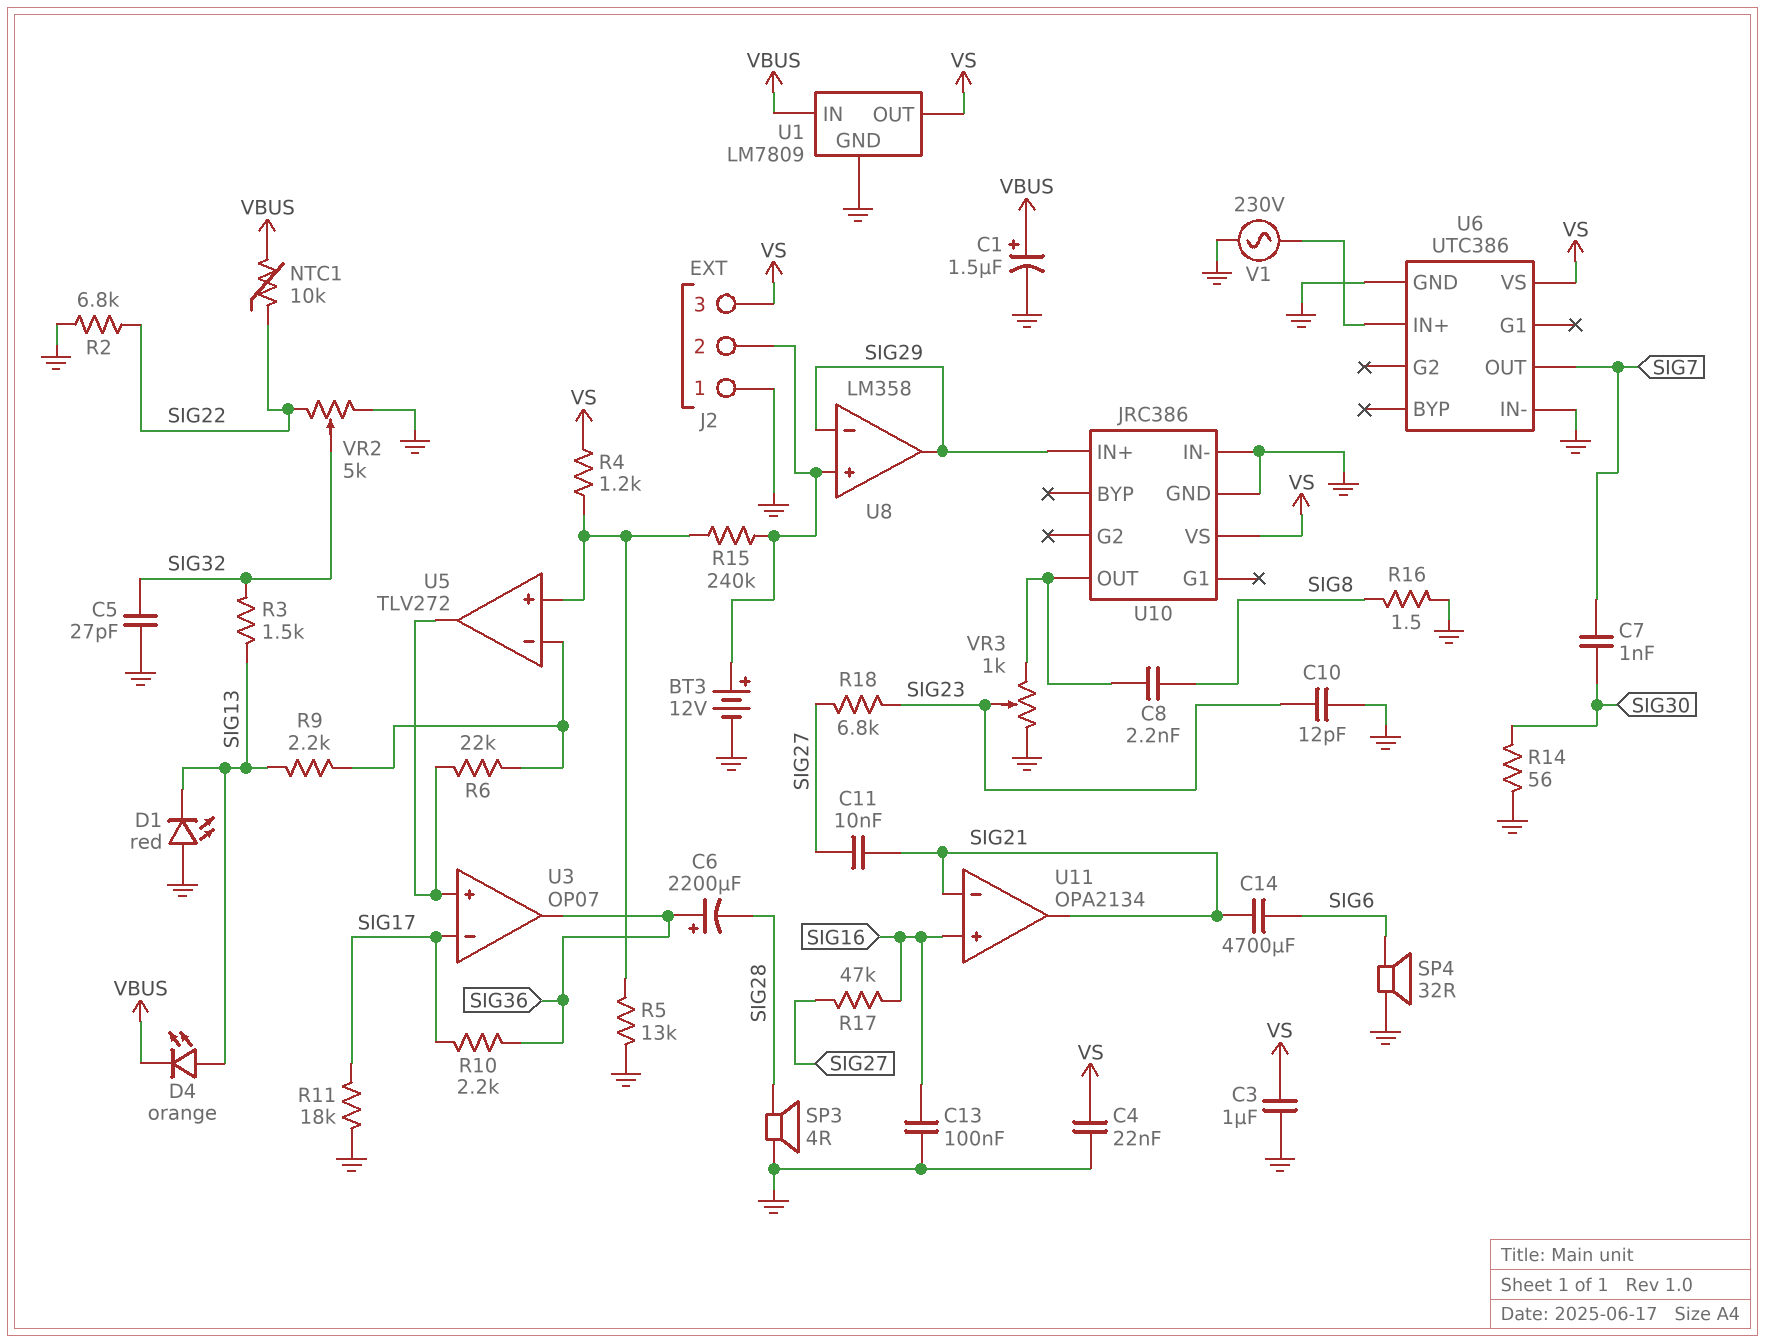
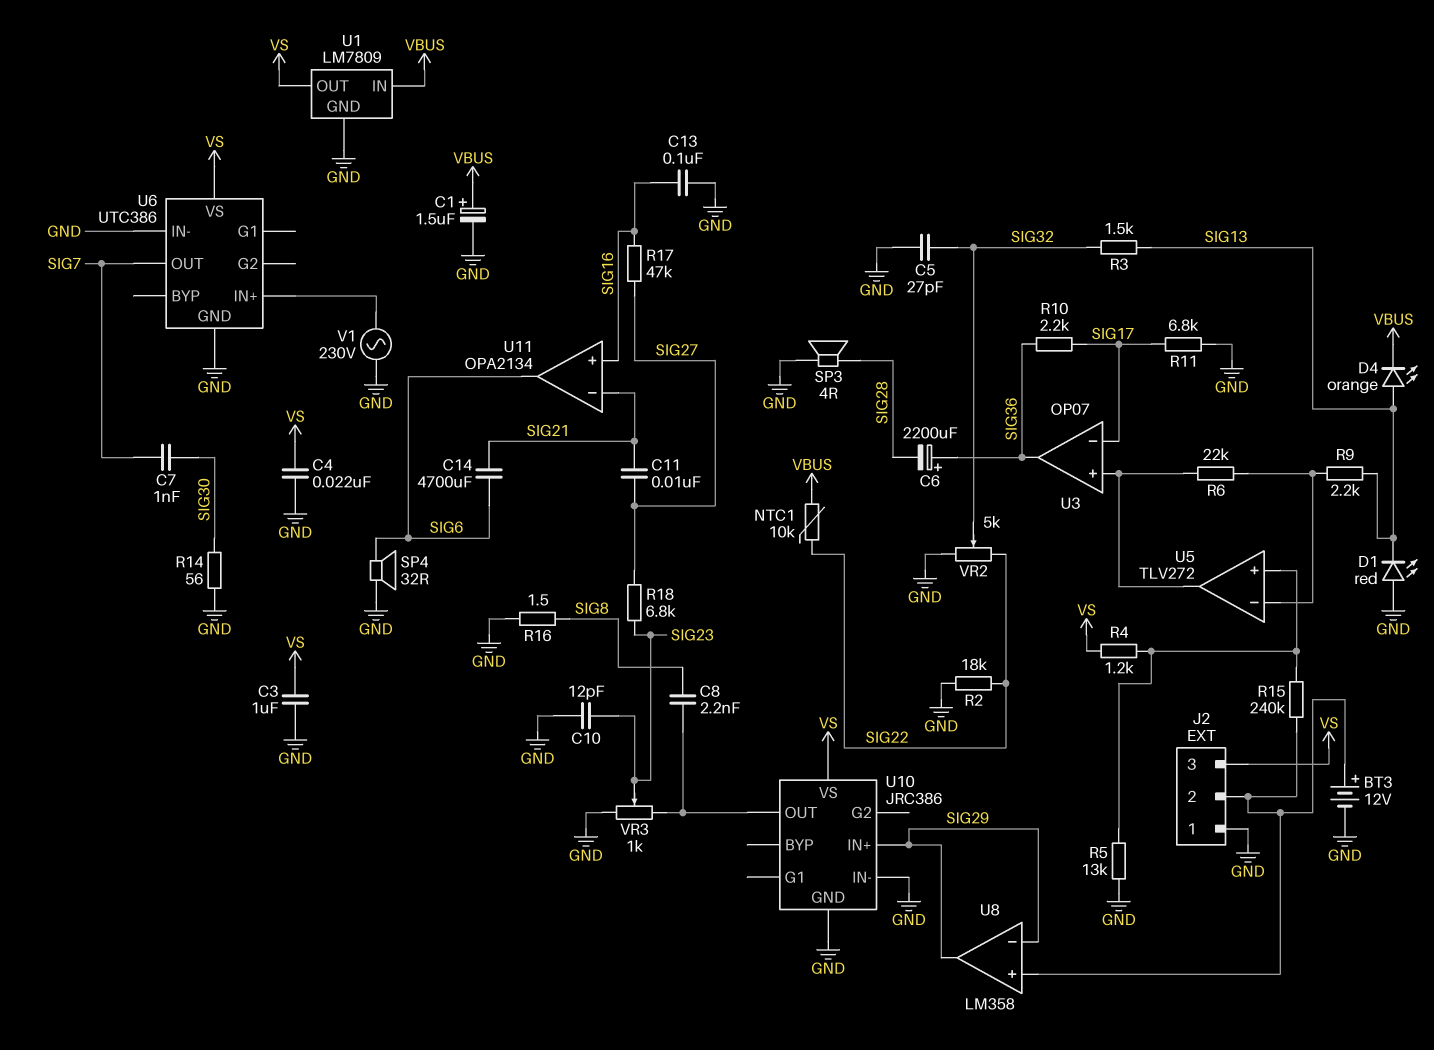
R2: 6.8k (GND, SIG22) -> 18k (GND, SIG22)
R11: 18k (GND, SIG17) -> 6.8k (GND, SIG17)
U11 pin out: SIG21 -> SIG6

